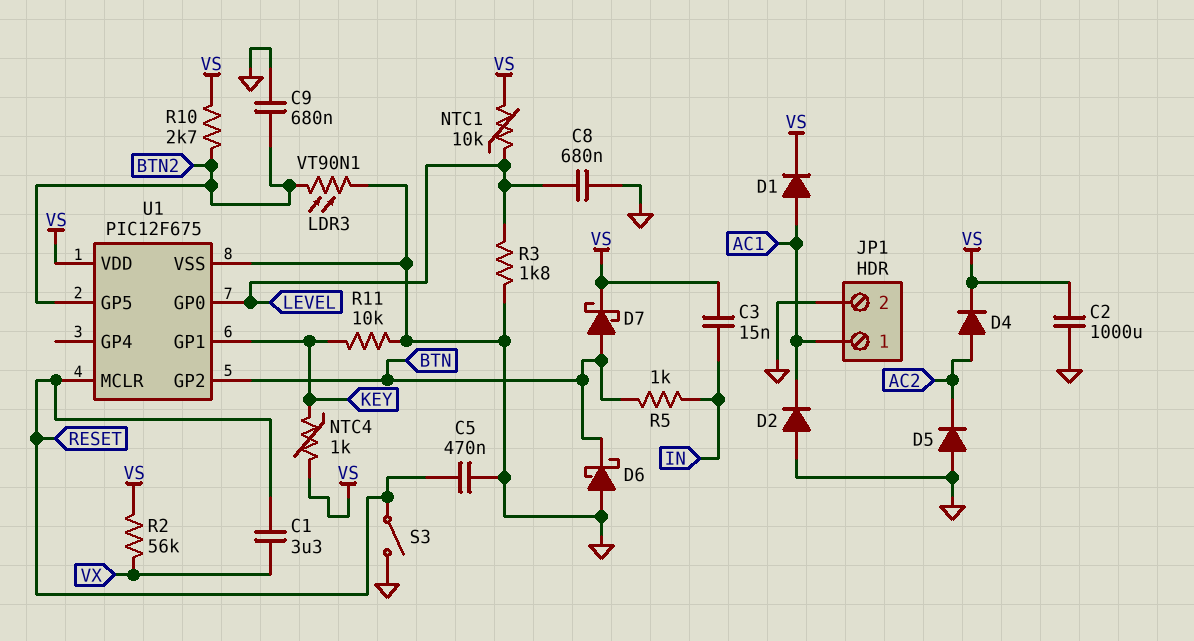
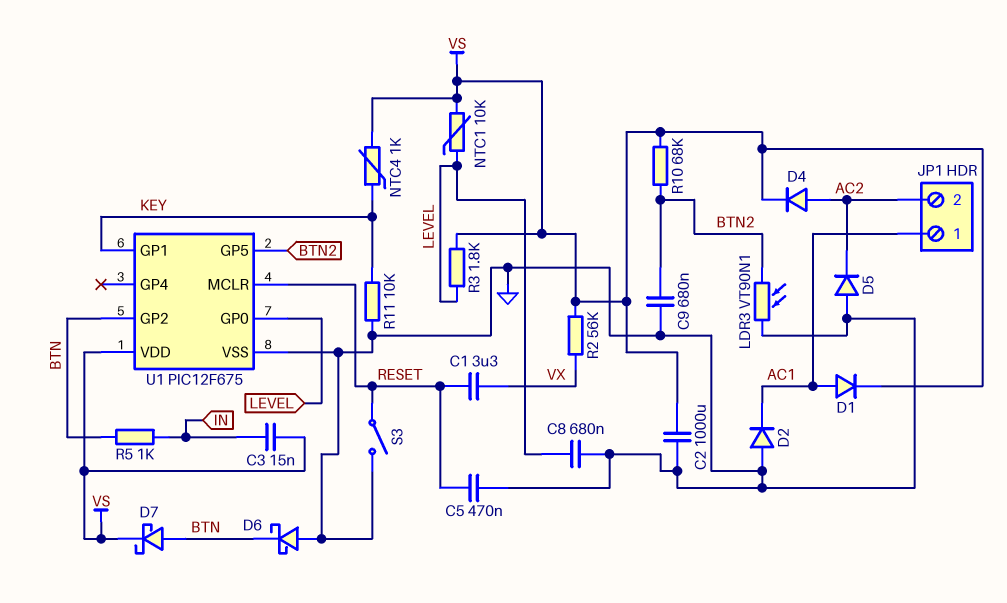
JP1 pin 2: GND -> AC2
R3: 1.8k (GND, LEVEL) -> 1.8k (LEVEL, VS)
R10: 2.7k (BTN2, VS) -> 68k (BTN2, VS)

